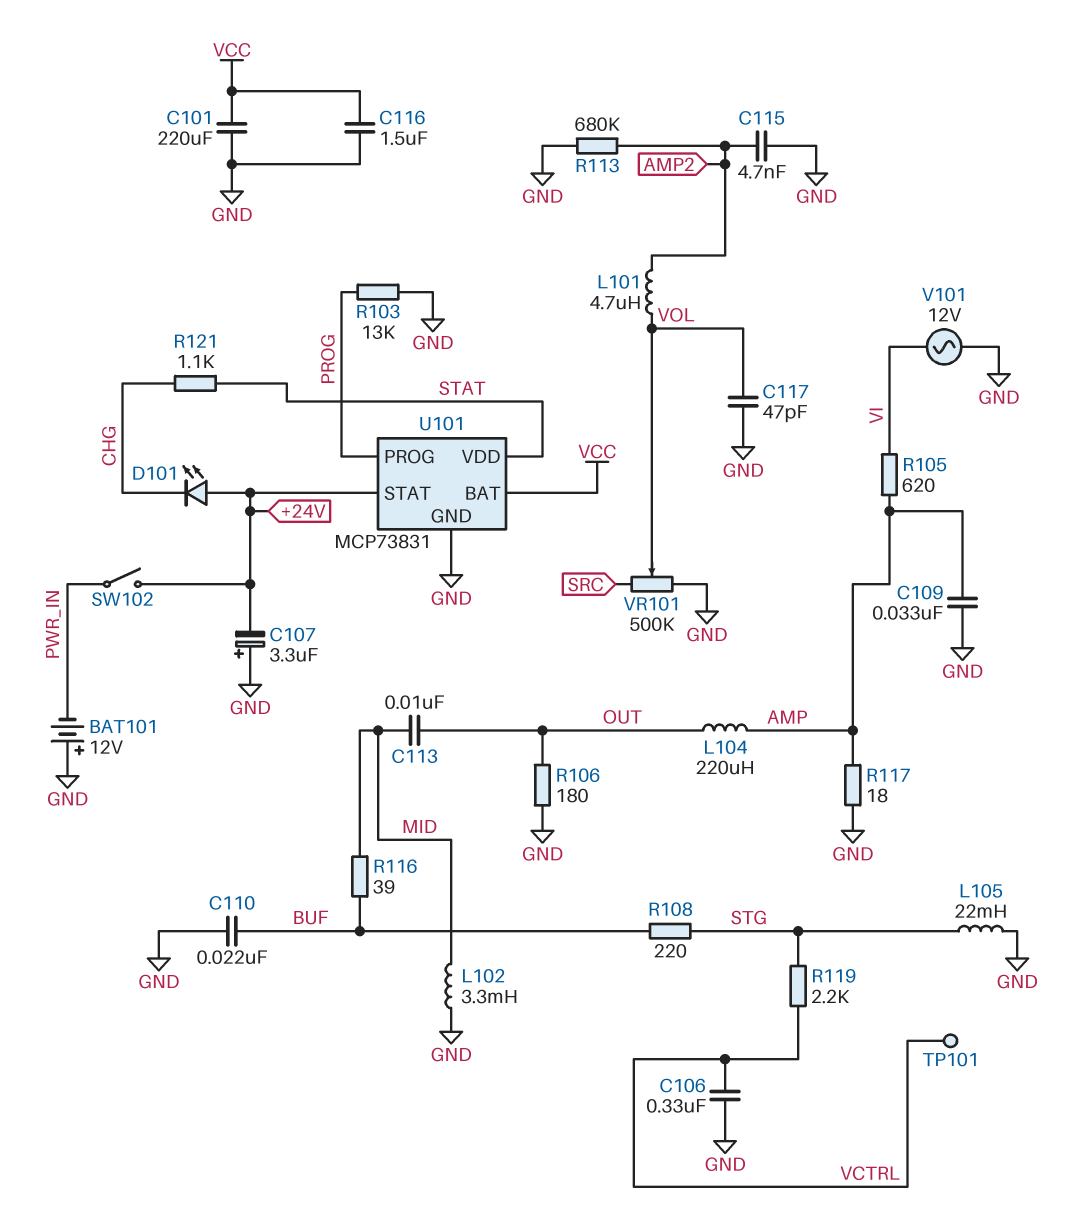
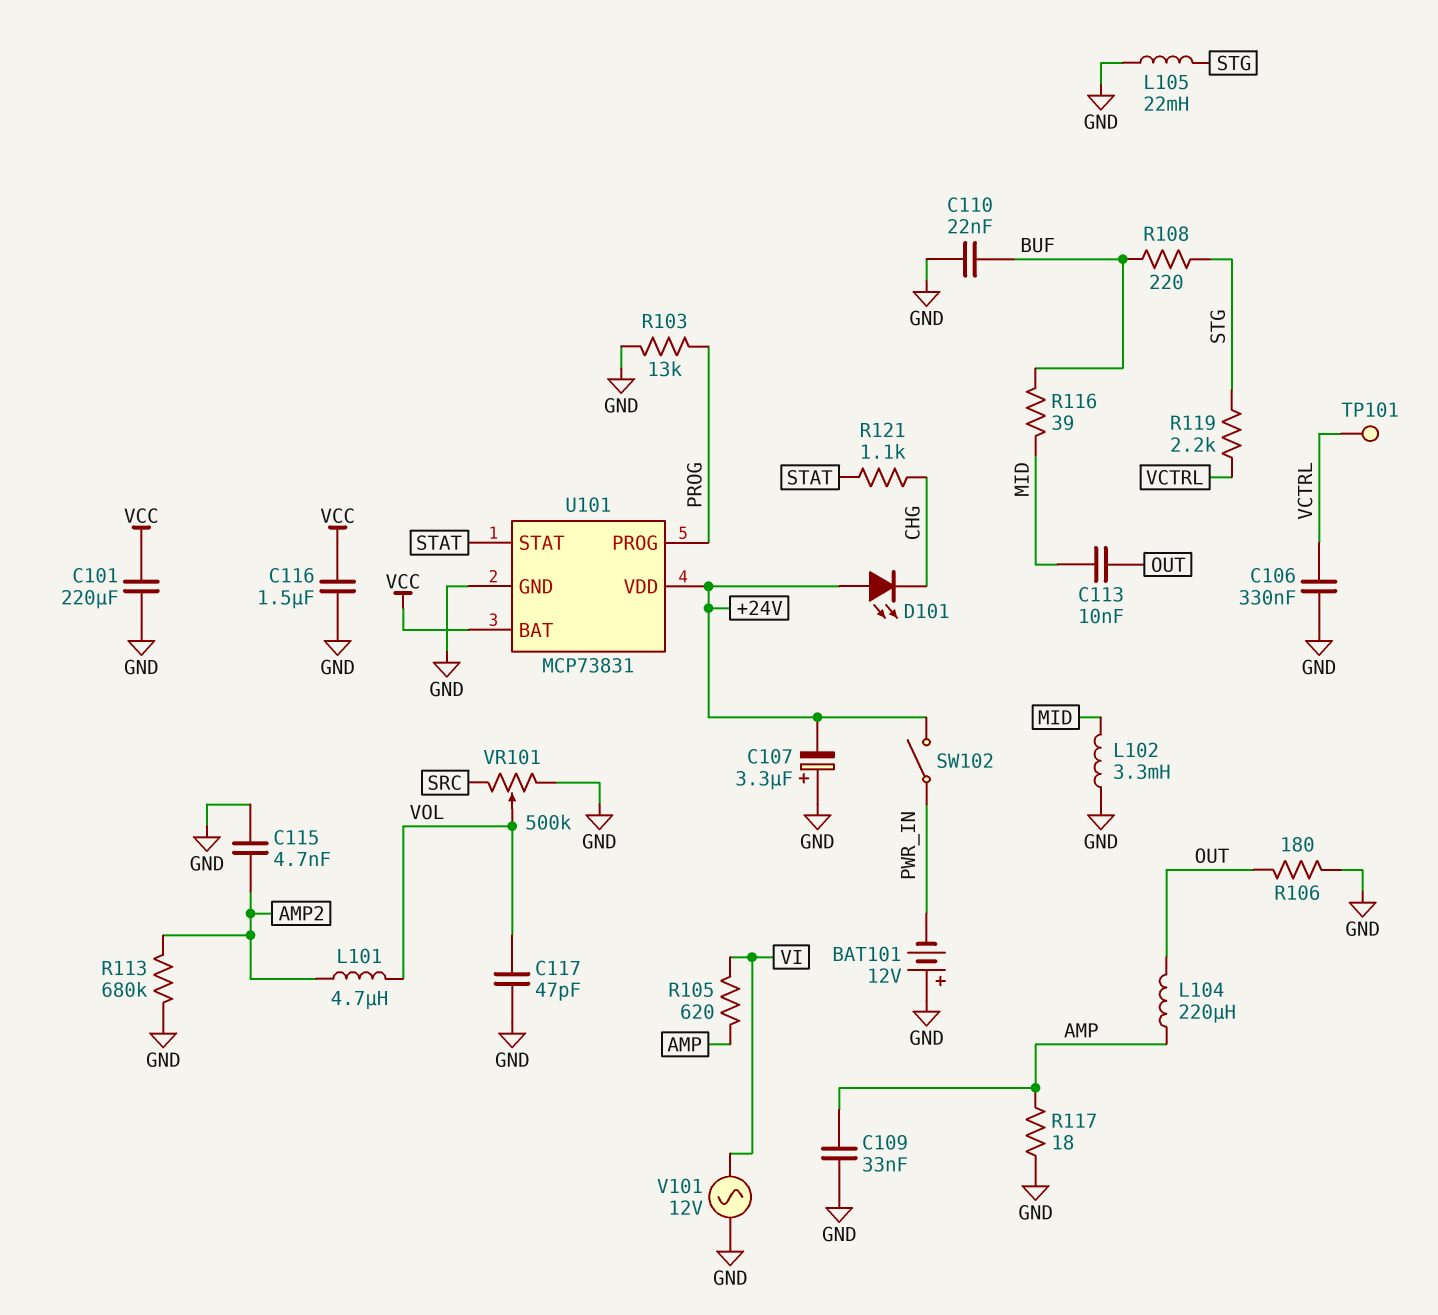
U101 pin STAT: +24V -> STAT
U101 pin VDD: STAT -> +24V

